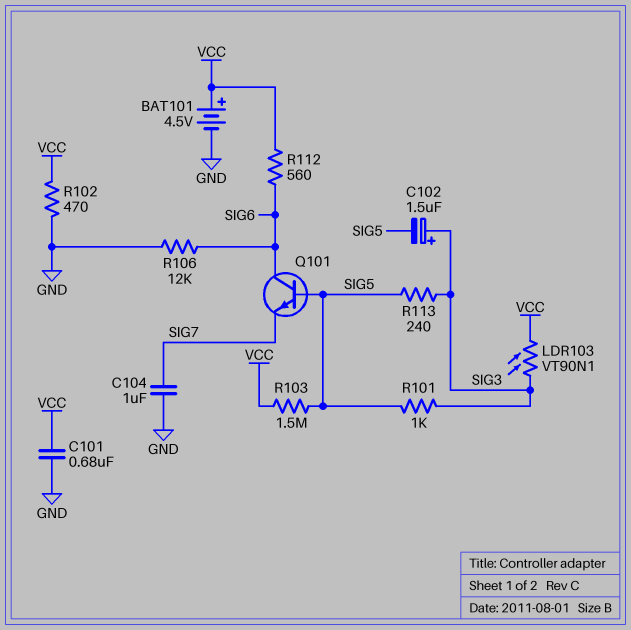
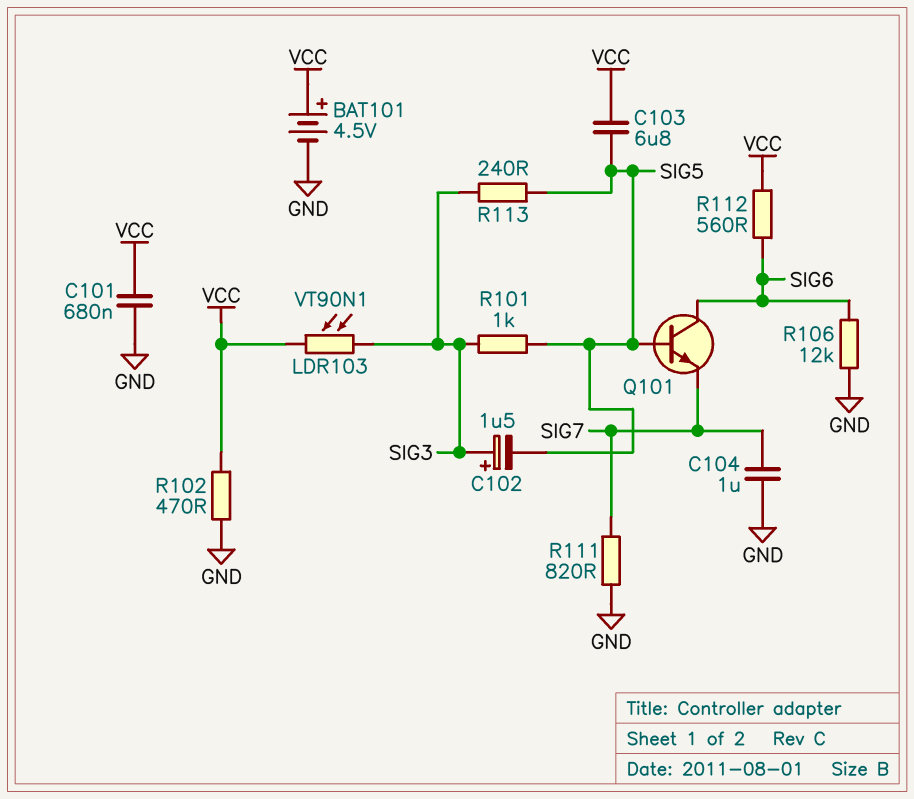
C103: none -> 6.8uF (SIG5, VCC)
R103: 1.5M (SIG5, VCC) -> none
R111: none -> 820 (GND, SIG7)

